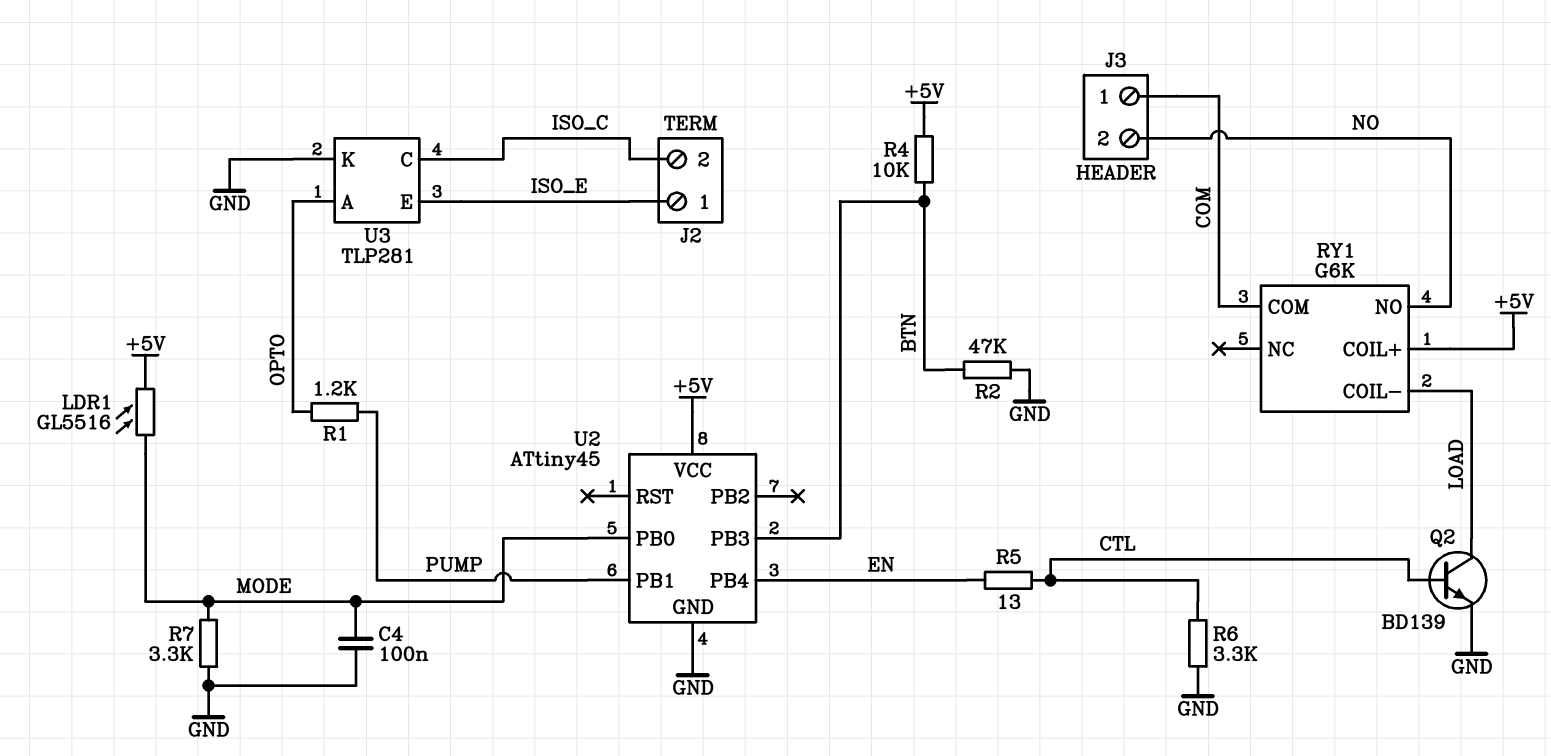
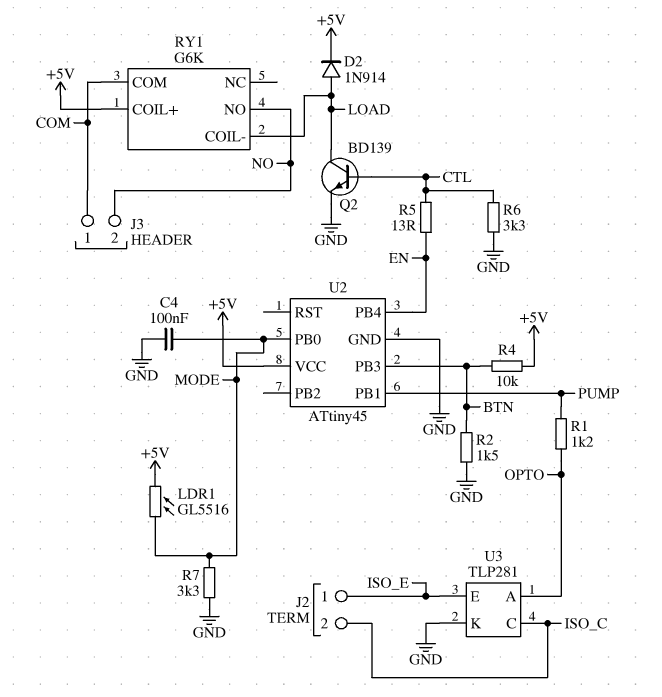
D2: none -> diode 1N914 (A LOAD, K +5V)
R2: 47k (BTN, GND) -> 1.5k (BTN, GND)

